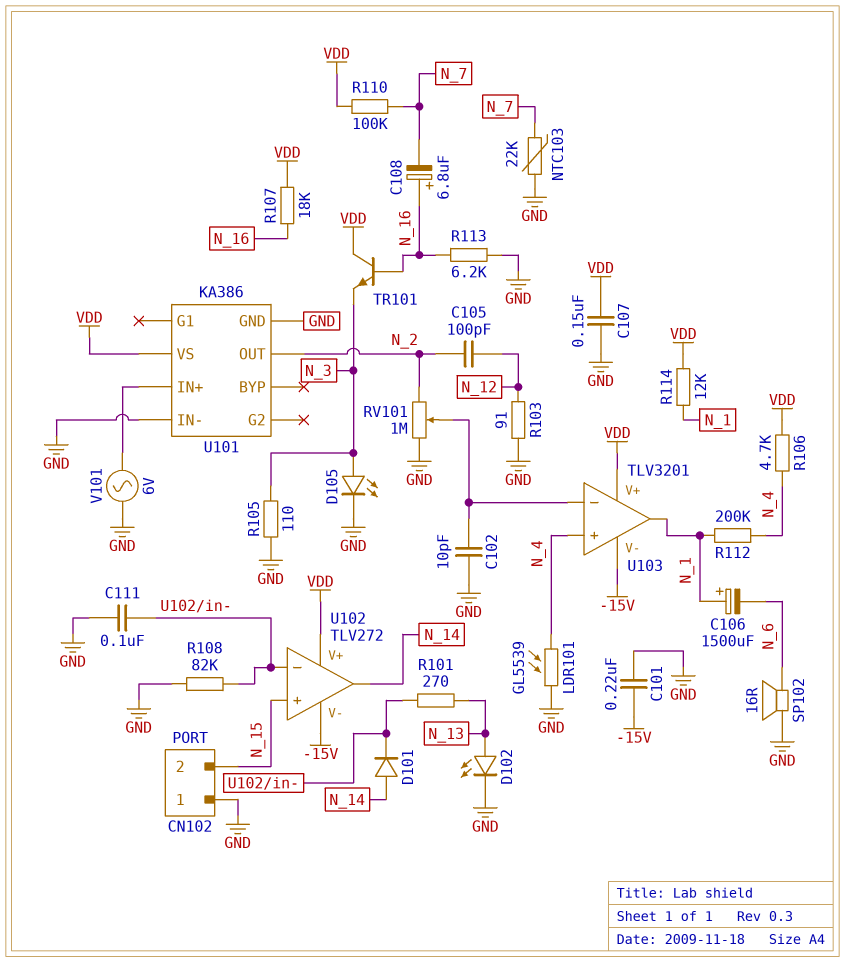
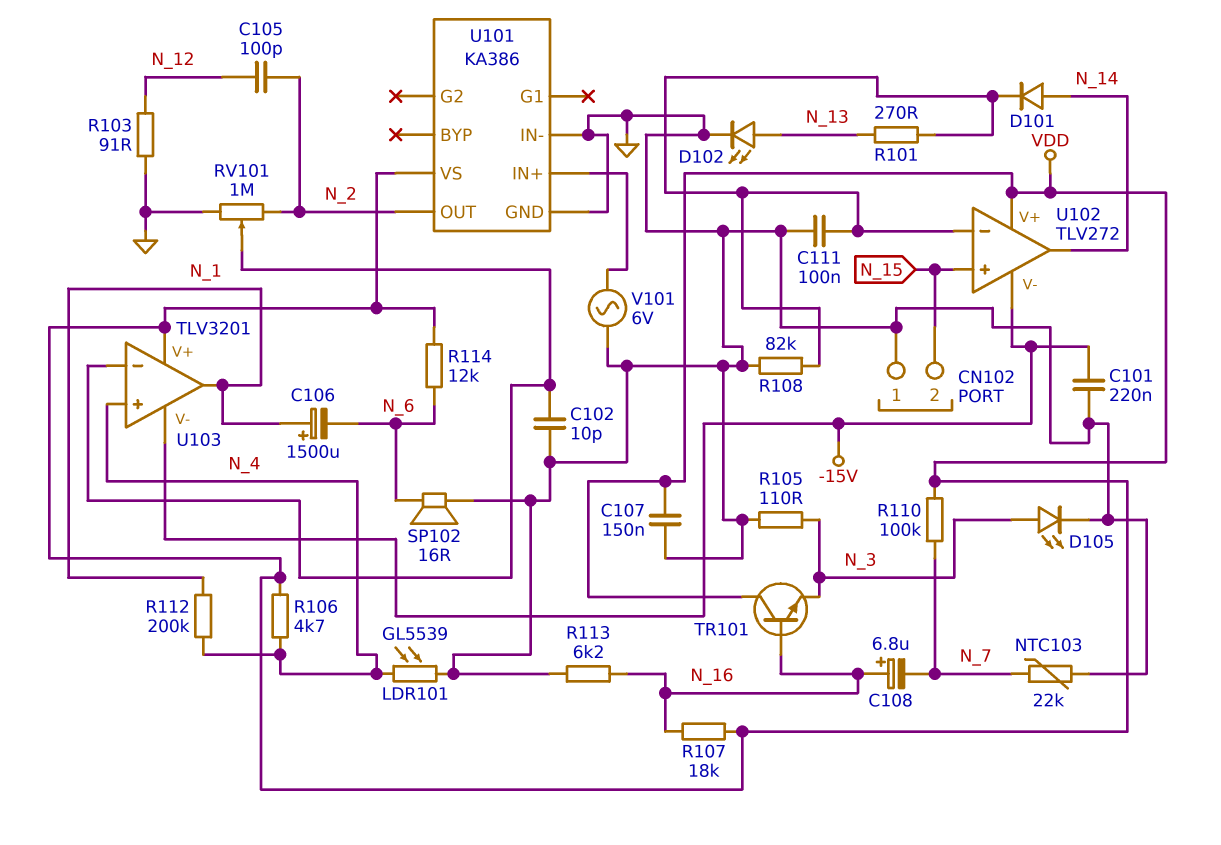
R114: 12k (N_1, VDD) -> 12k (N_6, VDD)

